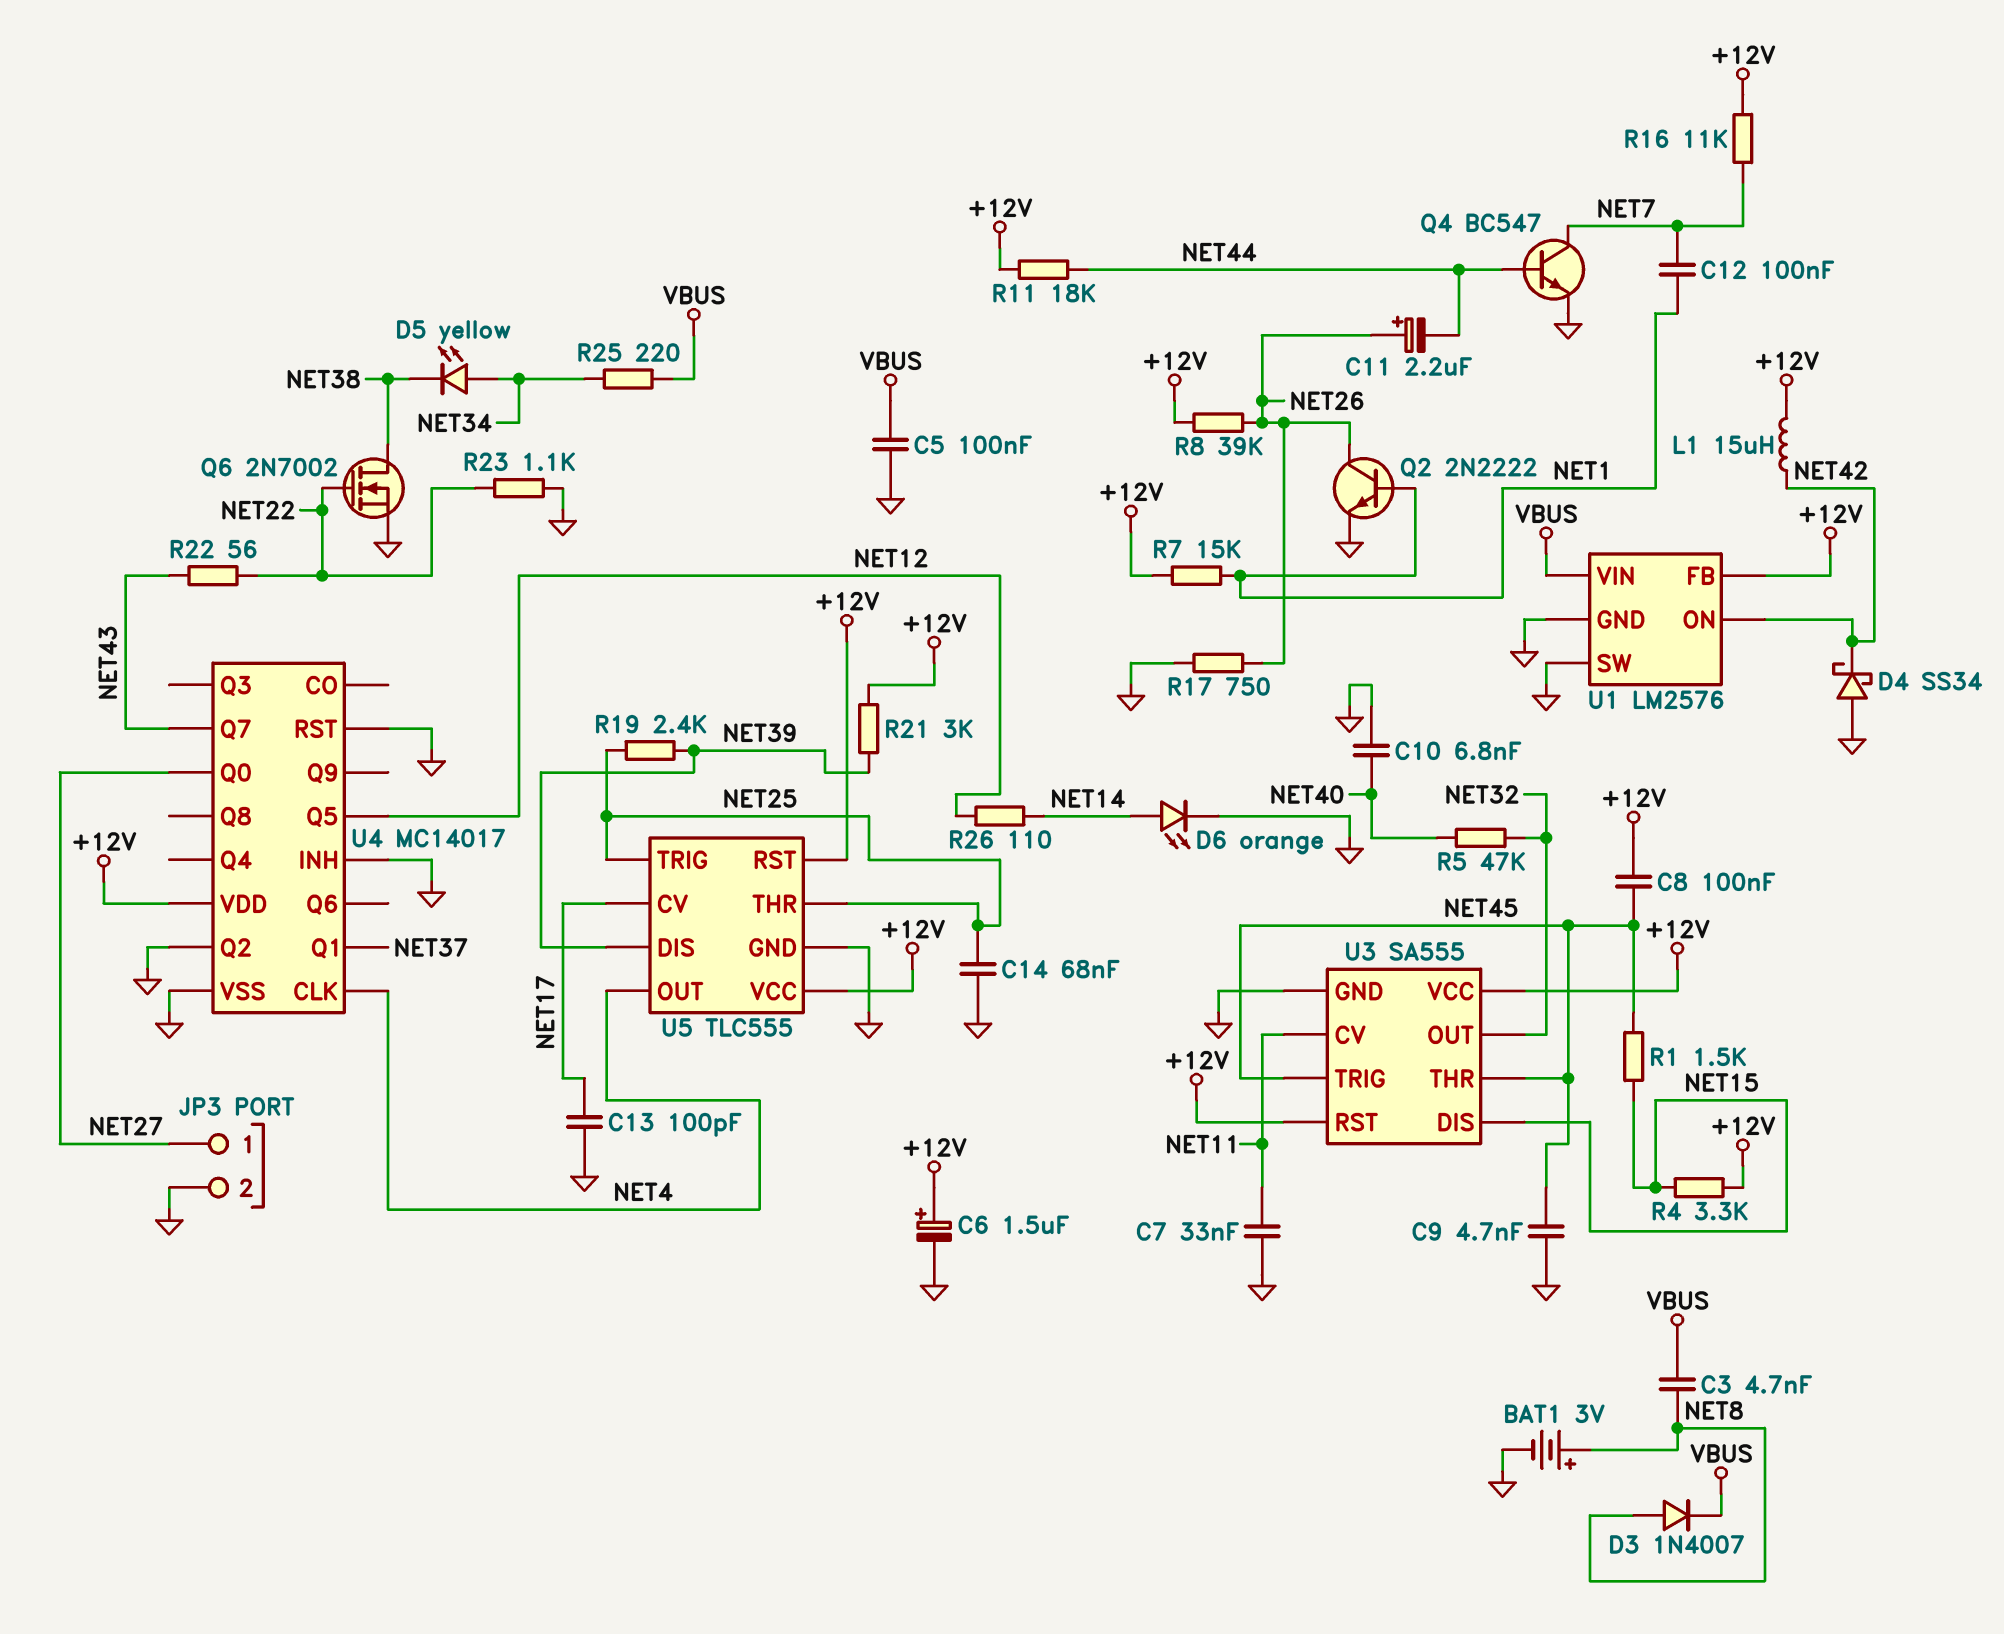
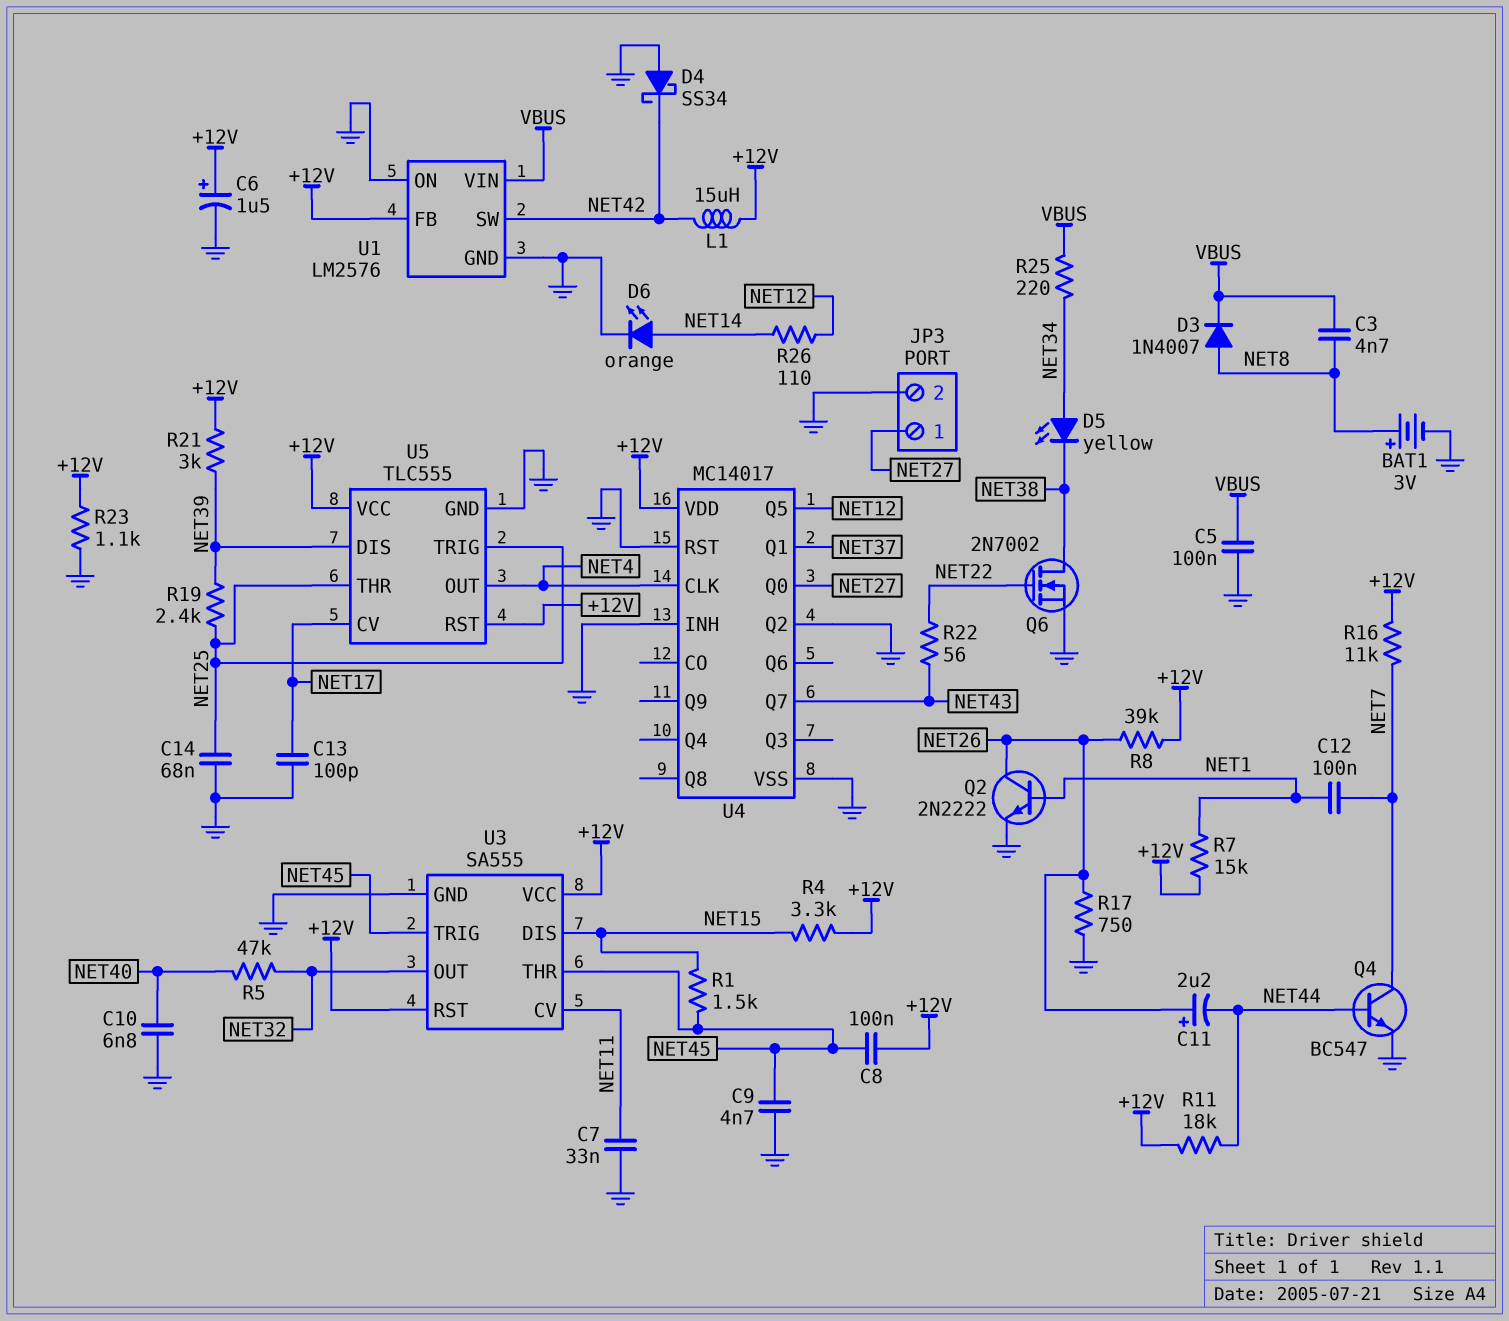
R23: 1.1k (GND, NET22) -> 1.1k (+12V, GND)
U1 pin ON: NET42 -> GND
U1 pin SW: GND -> NET42

